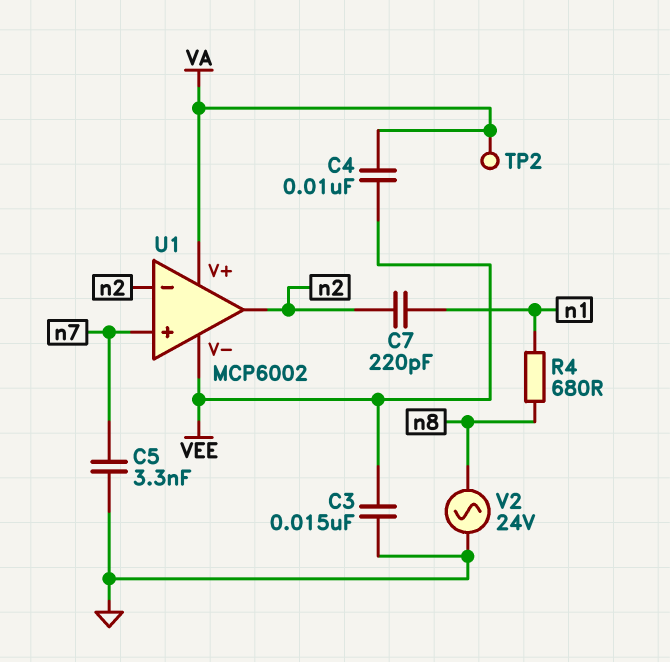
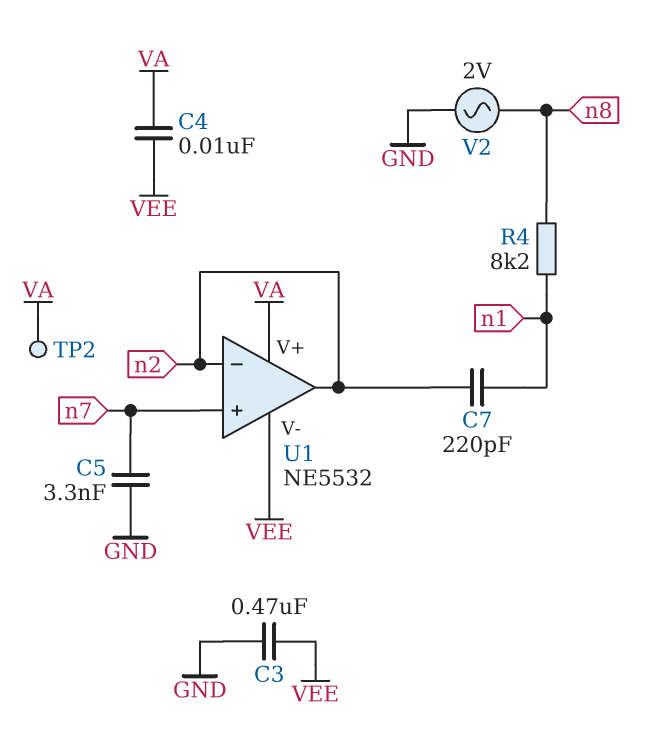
C3: 15nF (GND, VEE) -> 470nF (GND, VEE)
R4: 680 (n1, n8) -> 8.2k (n1, n8)
U1: MCP6002 -> NE5532
V2: AC 24V (GND, n8) -> AC 2V (GND, n8)

